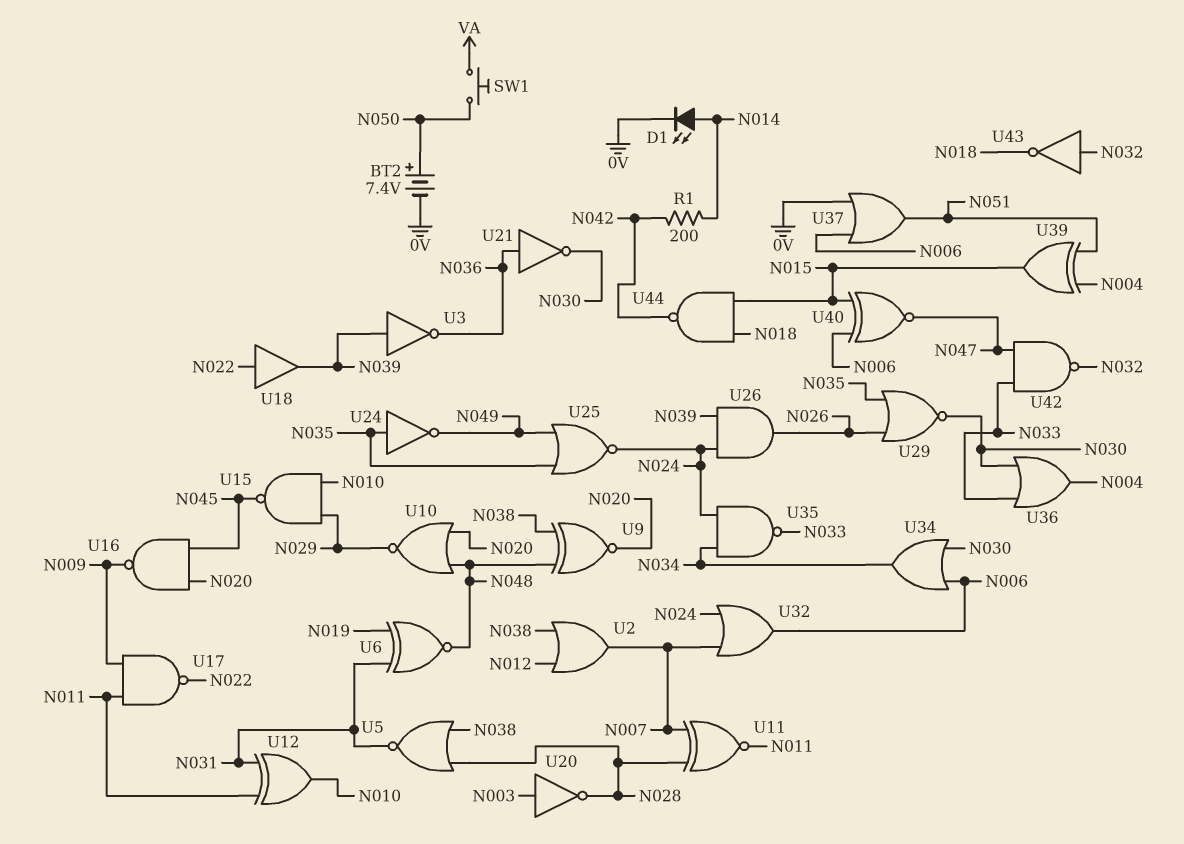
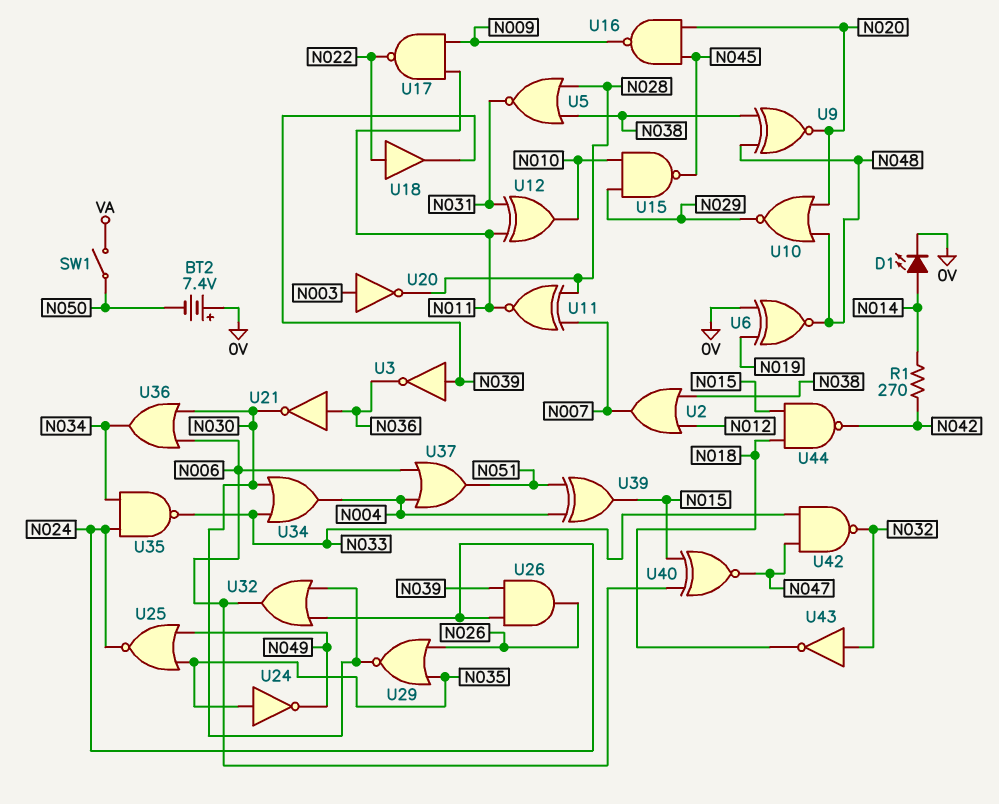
BT2: 7.4V (plus N050, minus 0V) -> 7.4V (plus 0V, minus N050)
R1: 200 (N014, N042) -> 270 (N014, N042)
SW1: button (N050, VA) -> switch (N050, VA)
U6: XNOR (in N019, in N031, out N048) -> XNOR (in 0V, in N019, out N048)
U32: OR (in N007, in N024, out N006) -> OR (in N024, in N030, out N006)
U34: OR (in N006, in N030, out N034) -> OR (in N030, in N033, out N004)
U36: OR (in N030, in N033, out N004) -> OR (in N006, in N030, out N034)
U37: OR (in 0V, in N006, out N051) -> OR (in N004, in N006, out N051)

